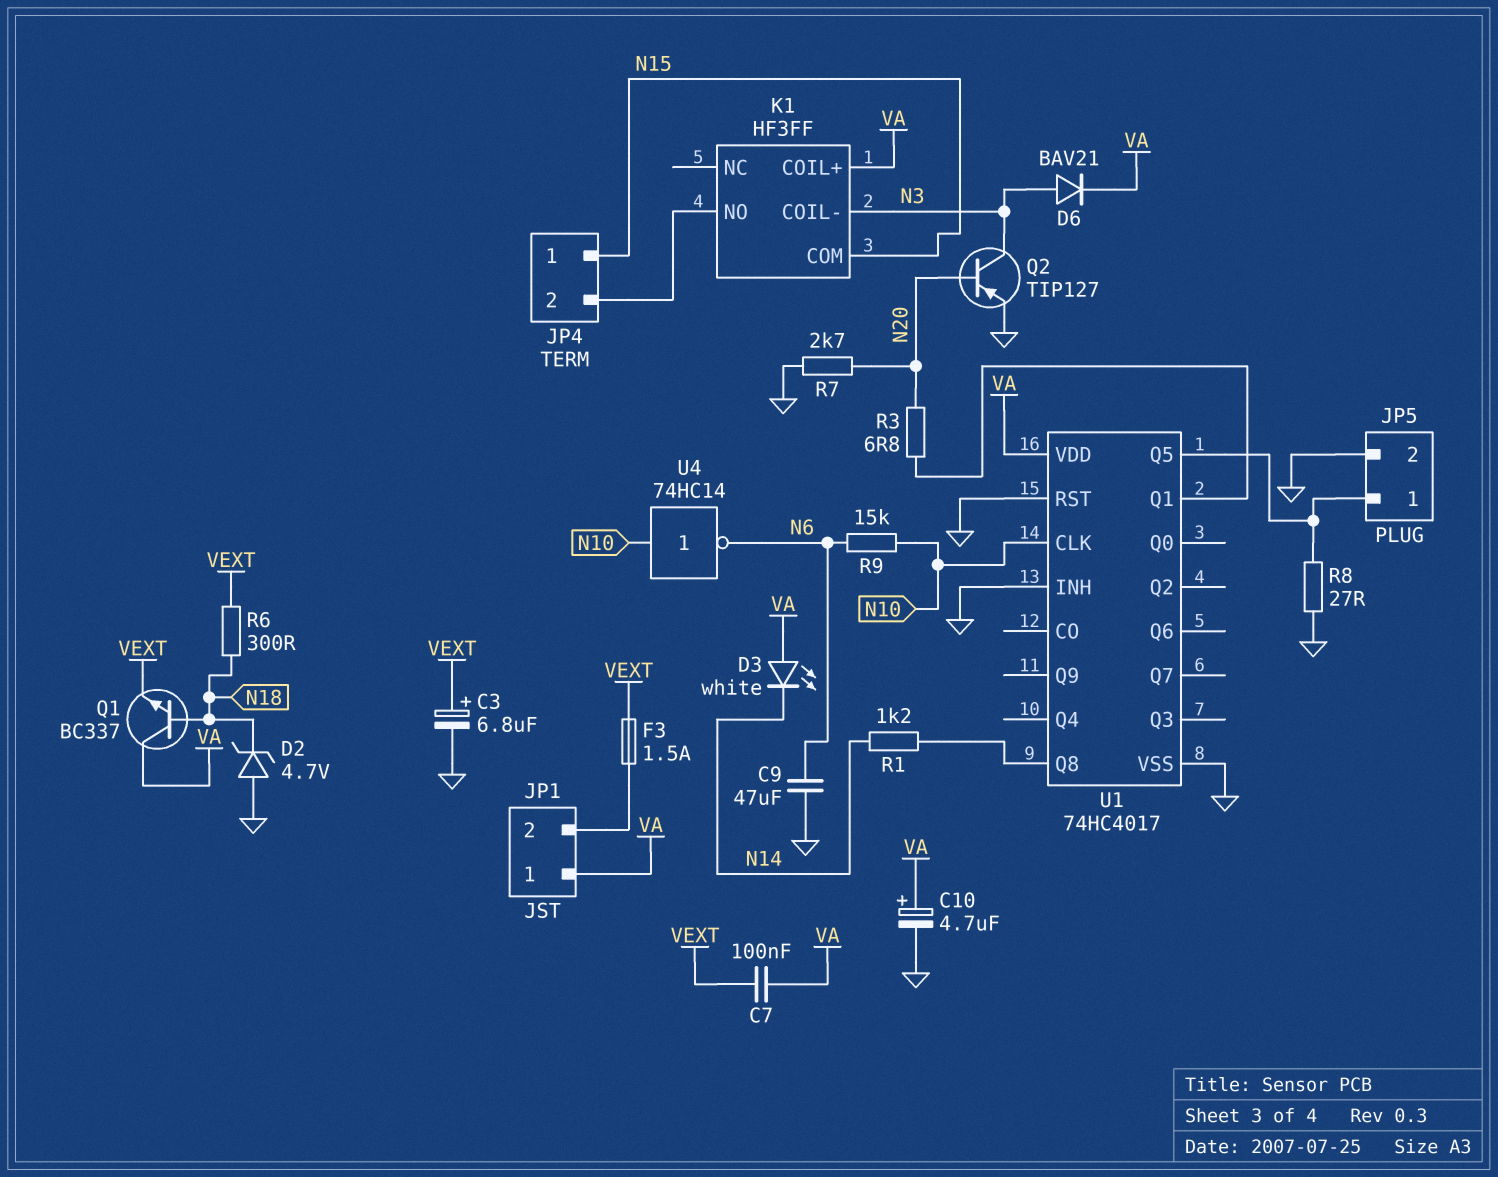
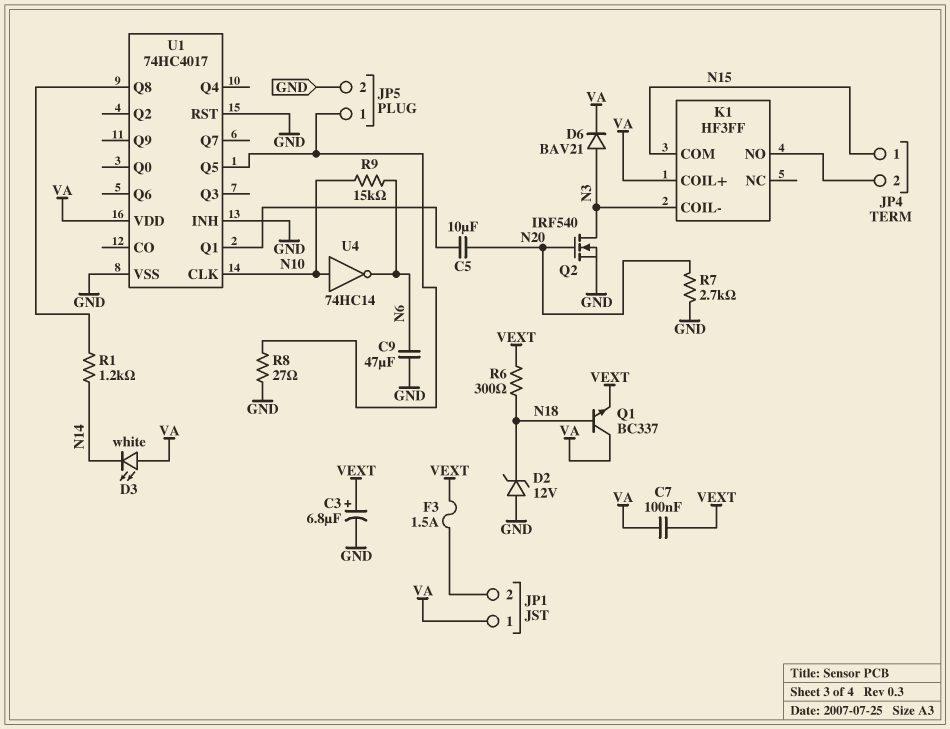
C5: none -> 10uF (N20, U1/Q1)
C10: 4.7uF (plus VA, minus GND) -> none
D2: zener 4.7V (A GND, K N18) -> zener 12V (A GND, K N18)
Q2: PNP TIP127 (B N20, C N3, E GND) -> NMOS IRF540 (G N20, D N3, S GND)
R3: 6.8 (N20, U1/Q1) -> none

